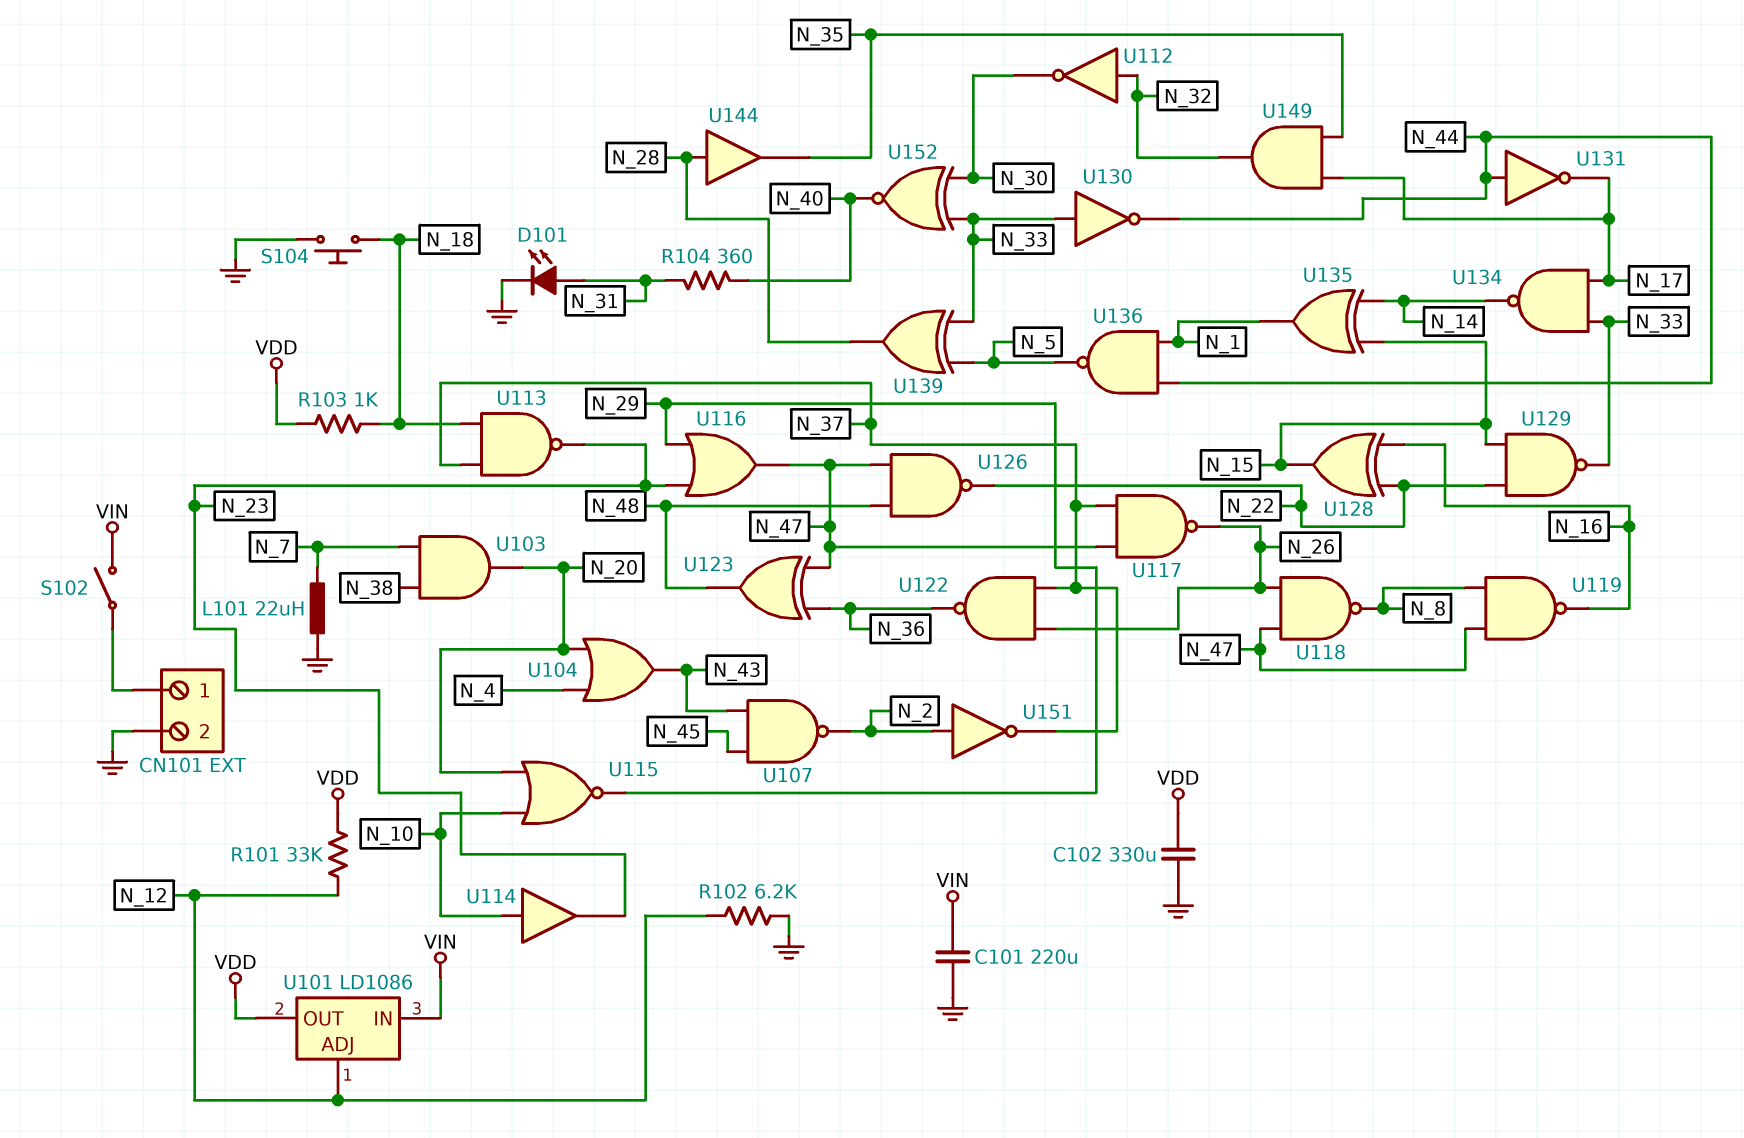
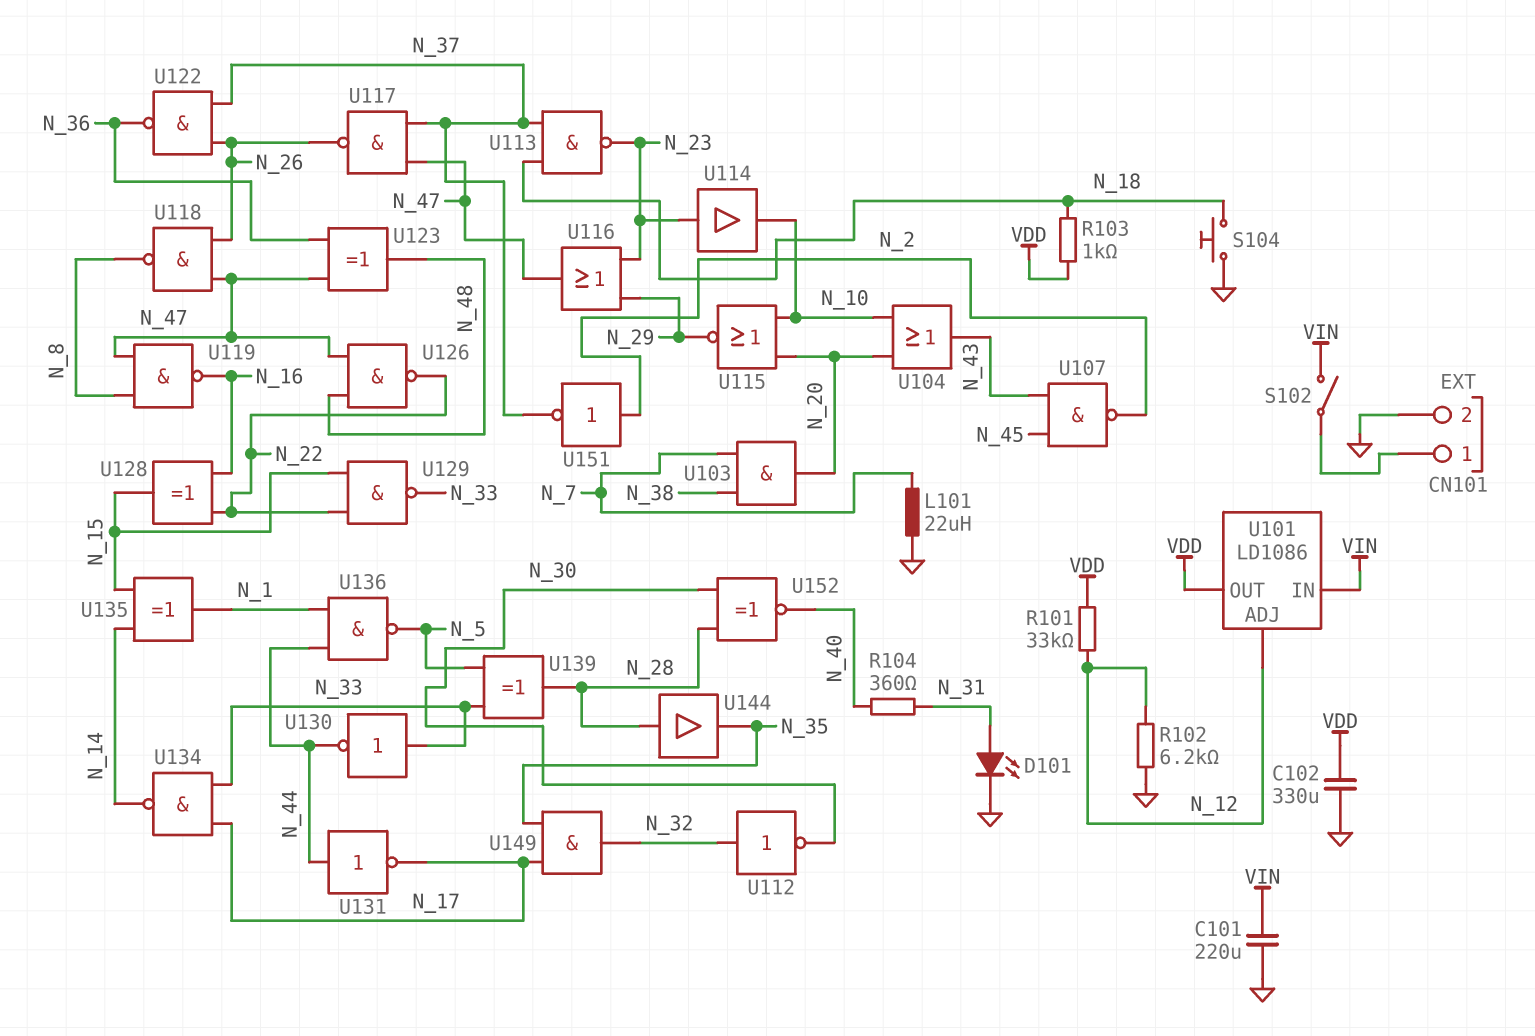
U104: OR (in N_4, in N_20, out N_43) -> OR (in N_10, in N_20, out N_43)
U114: buffer (in N_10, out N_23) -> buffer (in N_23, out N_10)
U152: XNOR (in N_30, in N_33, out N_40) -> XNOR (in N_28, in N_30, out N_40)

